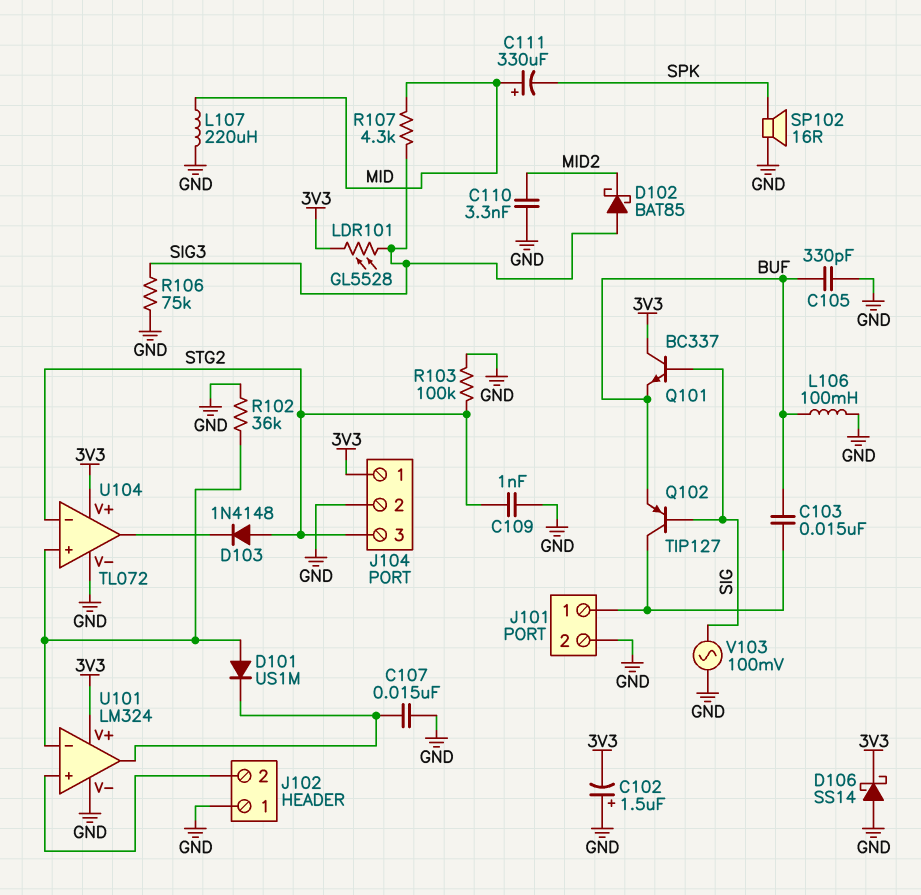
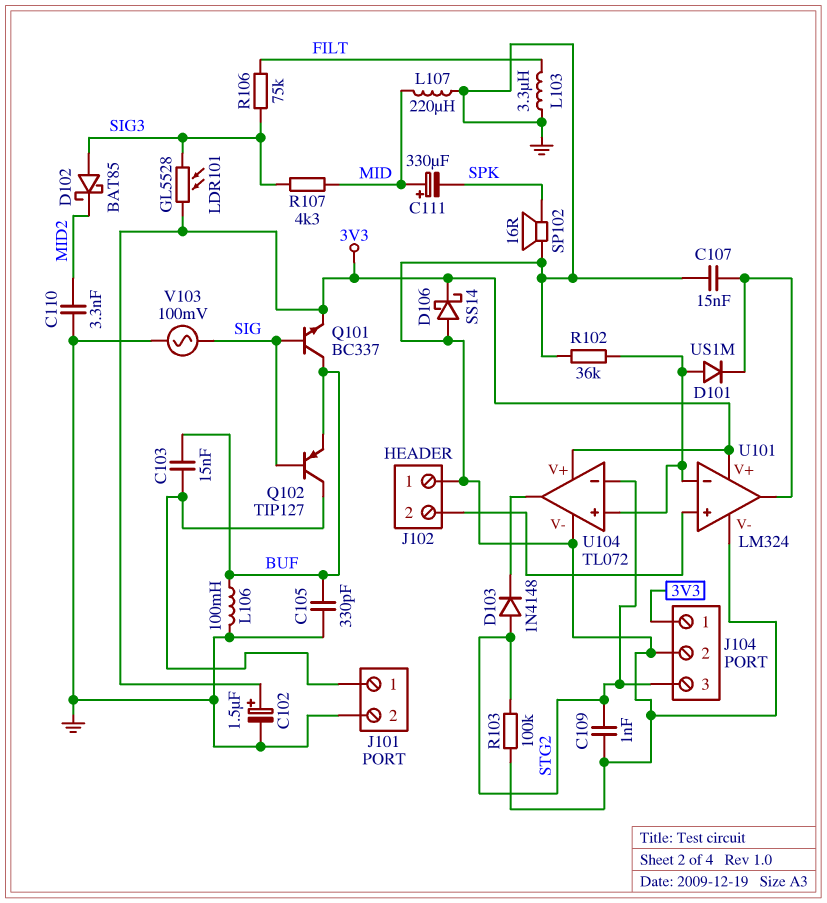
C102: 1.5uF (plus GND, minus 3V3) -> 1.5uF (plus 3V3, minus GND)
L103: none -> 3.3uH (FILT, GND)
Q101: NPN BC337 (B SIG, C 3V3, E BUF) -> NPN BC337 (B SIG, C BUF, E 3V3)
R106: 75k (GND, SIG3) -> 75k (FILT, SIG3)

